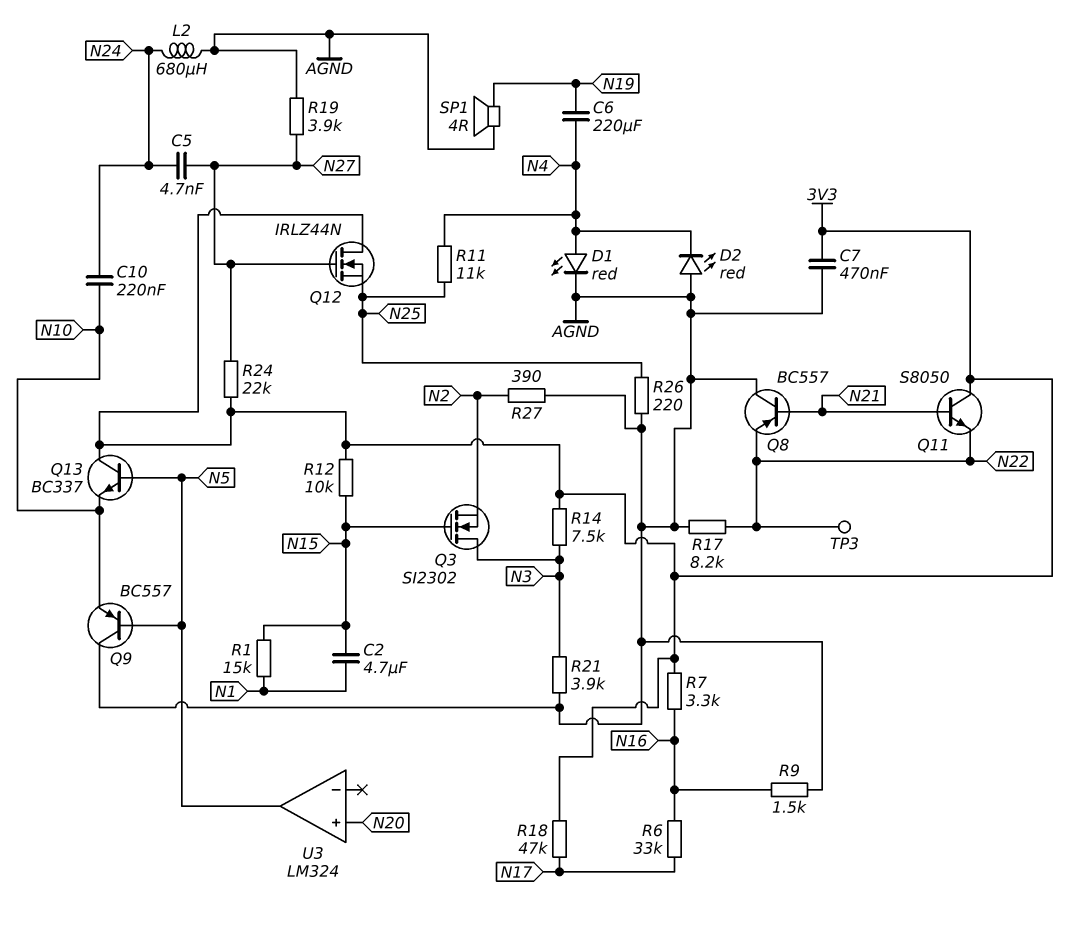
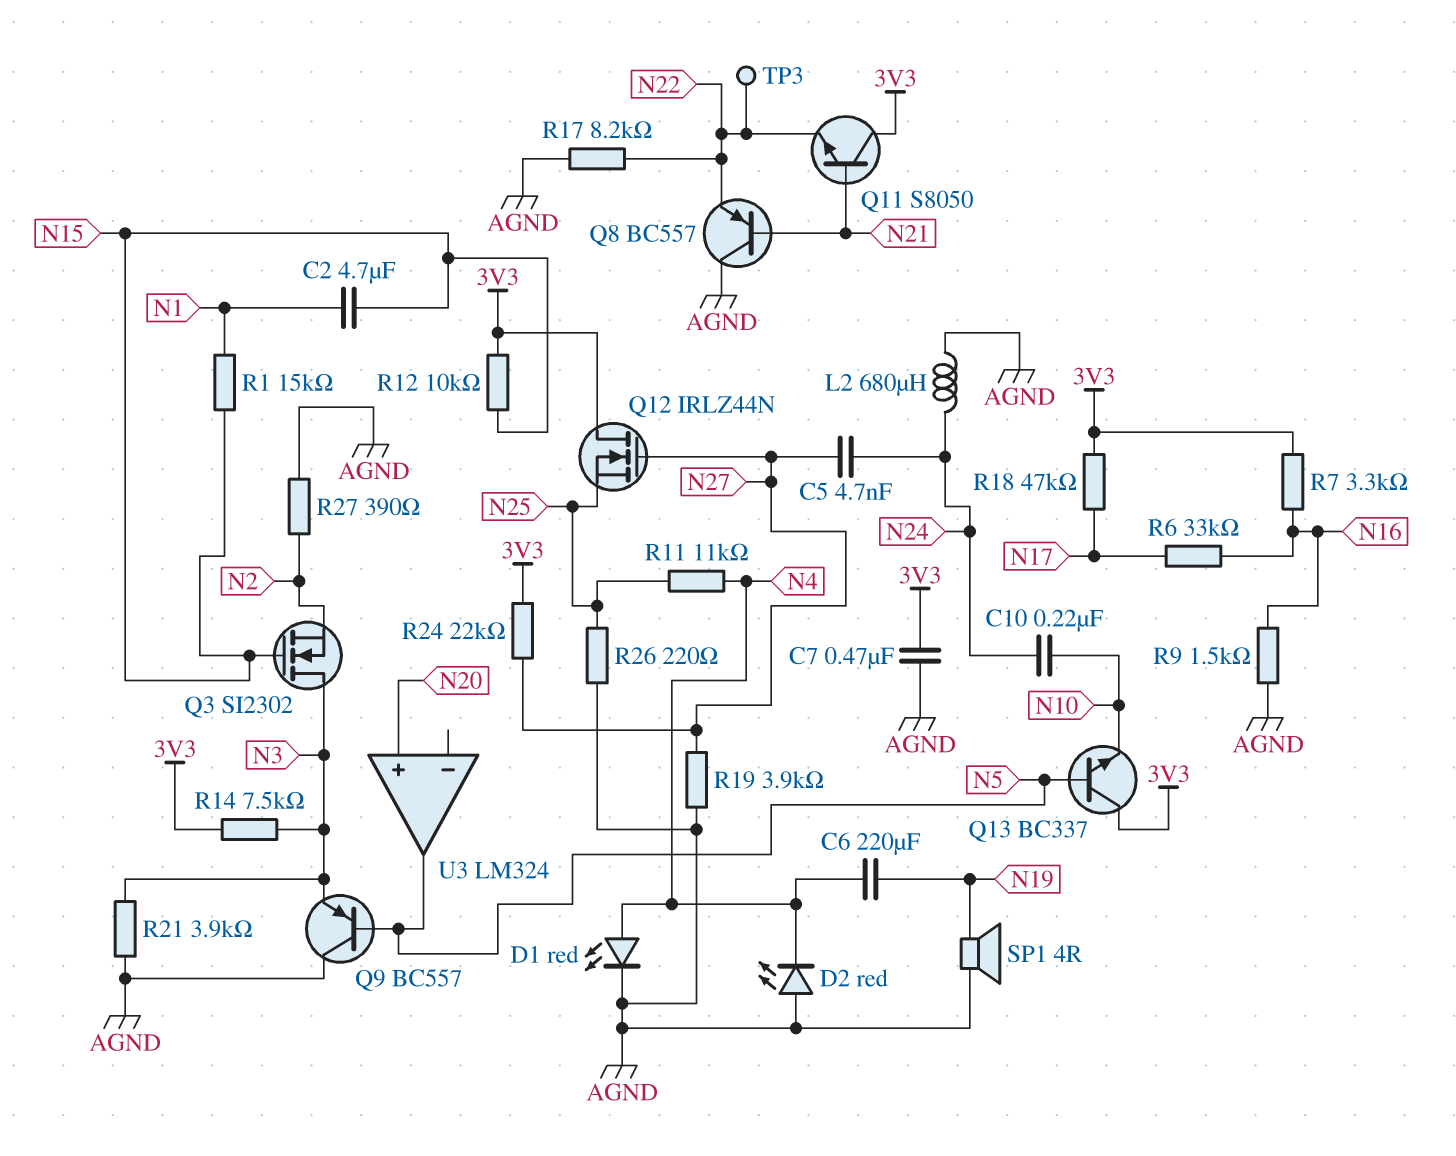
Q9: PNP BC557 (B N5, C AGND, E N10) -> PNP BC557 (B N5, C AGND, E N3)

